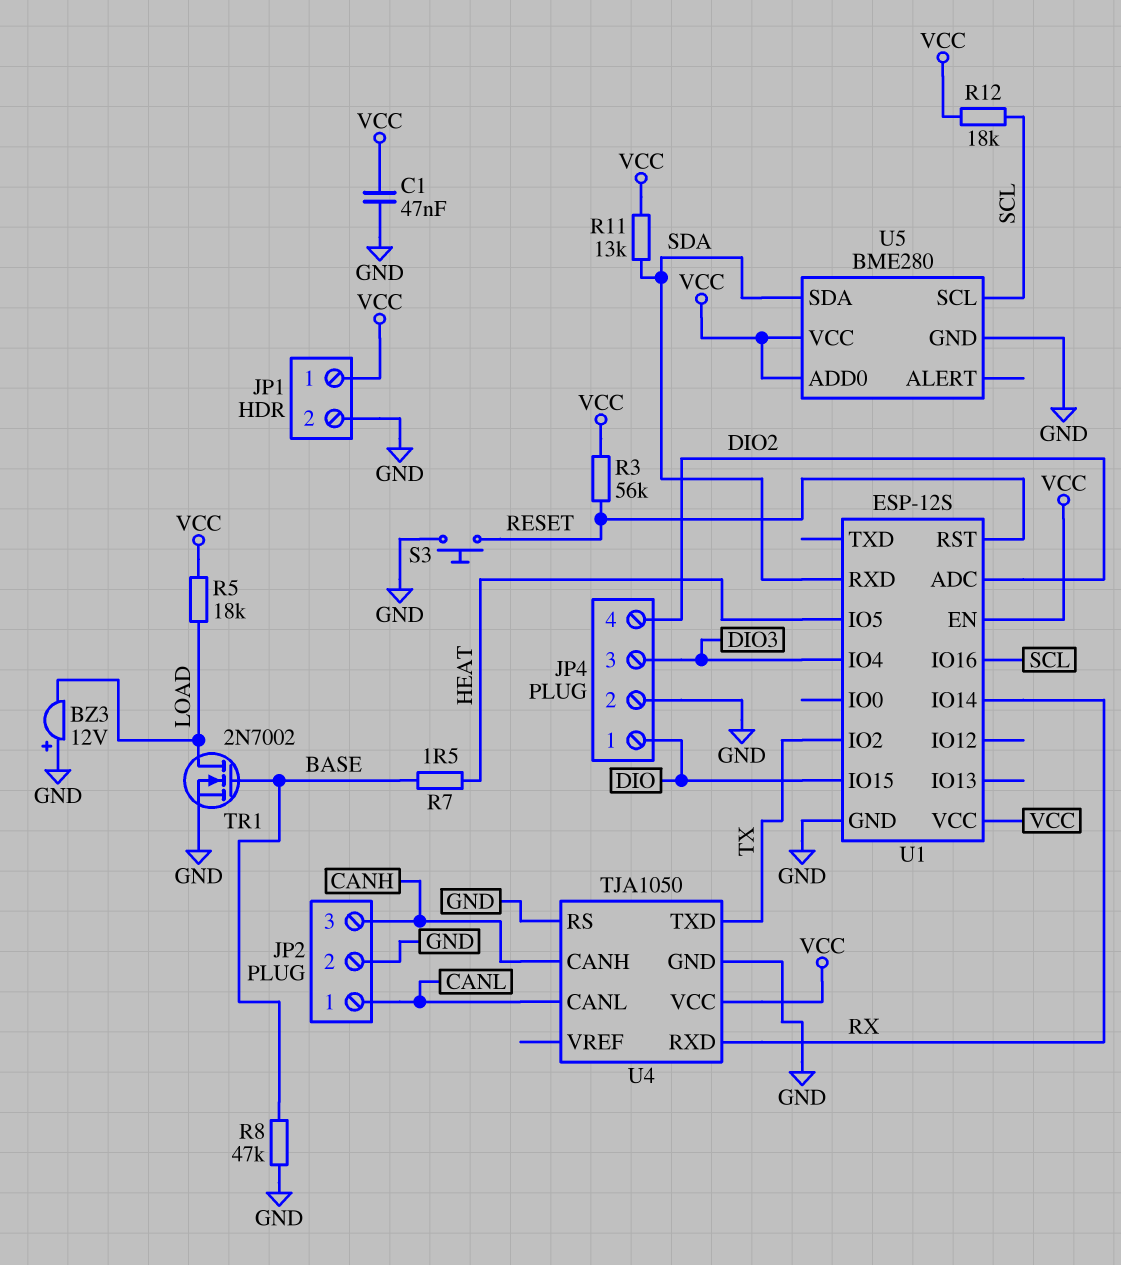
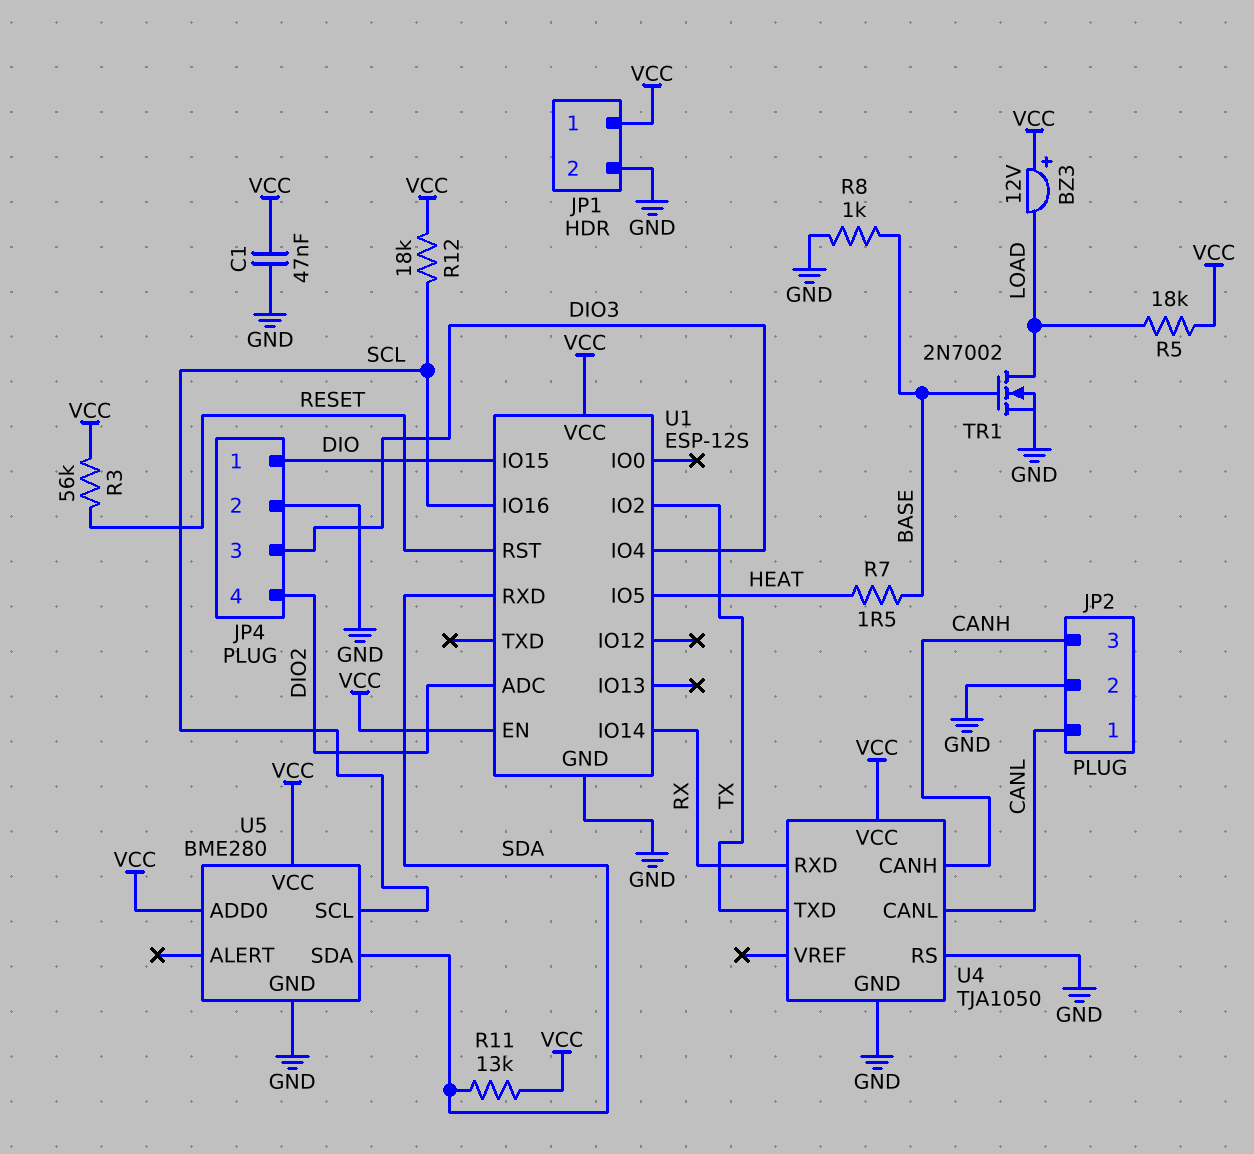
BZ3: buzzer 12V (plus GND, minus LOAD) -> buzzer 12V (plus VCC, minus LOAD)
R8: 47k (BASE, GND) -> 1k (BASE, GND)
S3: button (GND, RESET) -> none

